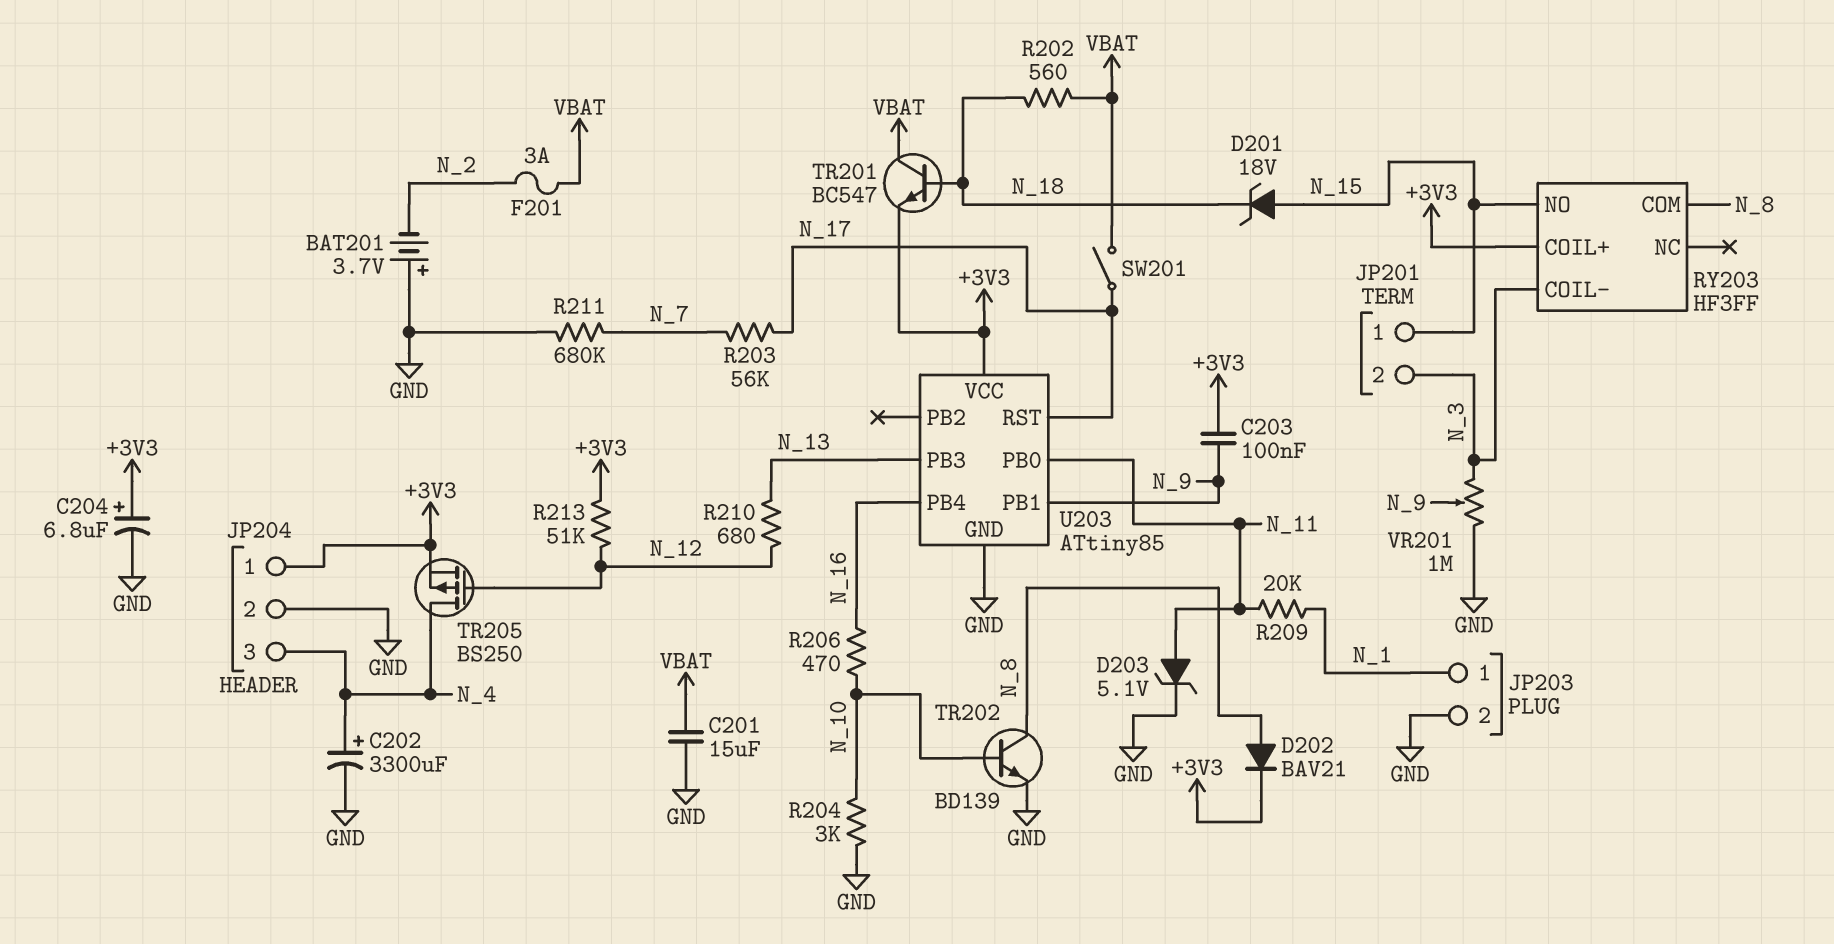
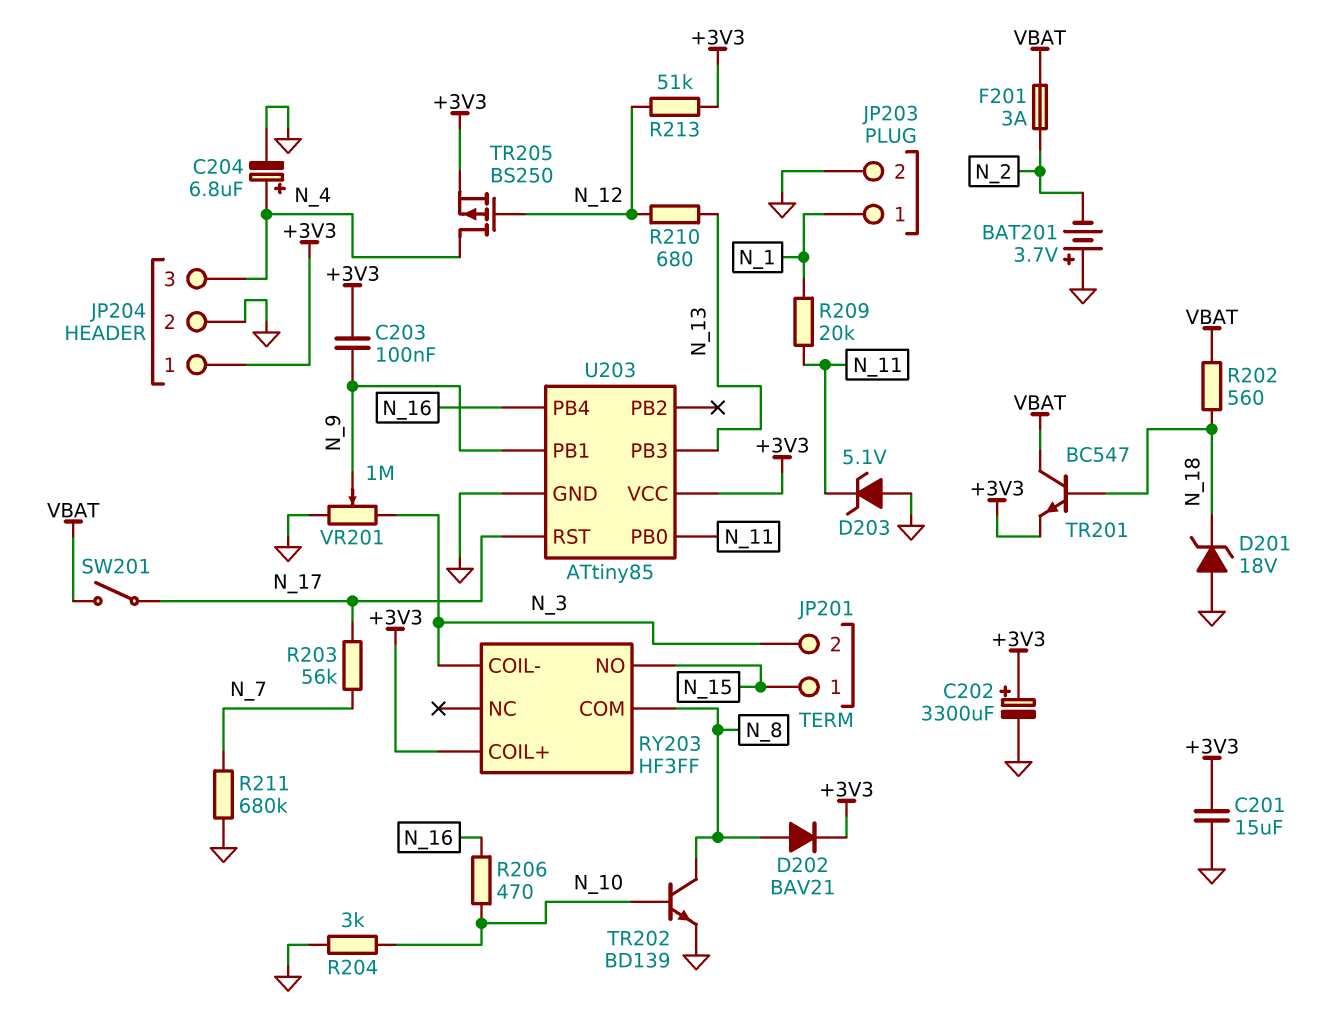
C201: 15uF (GND, VBAT) -> 15uF (+3V3, GND)
C202: 3300uF (plus N_4, minus GND) -> 3300uF (plus +3V3, minus GND)
C204: 6.8uF (plus +3V3, minus GND) -> 6.8uF (plus N_4, minus GND)
D201: zener 18V (A N_15, K N_18) -> zener 18V (A GND, K N_18)
D203: zener 5.1V (A N_11, K GND) -> zener 5.1V (A GND, K N_11)

